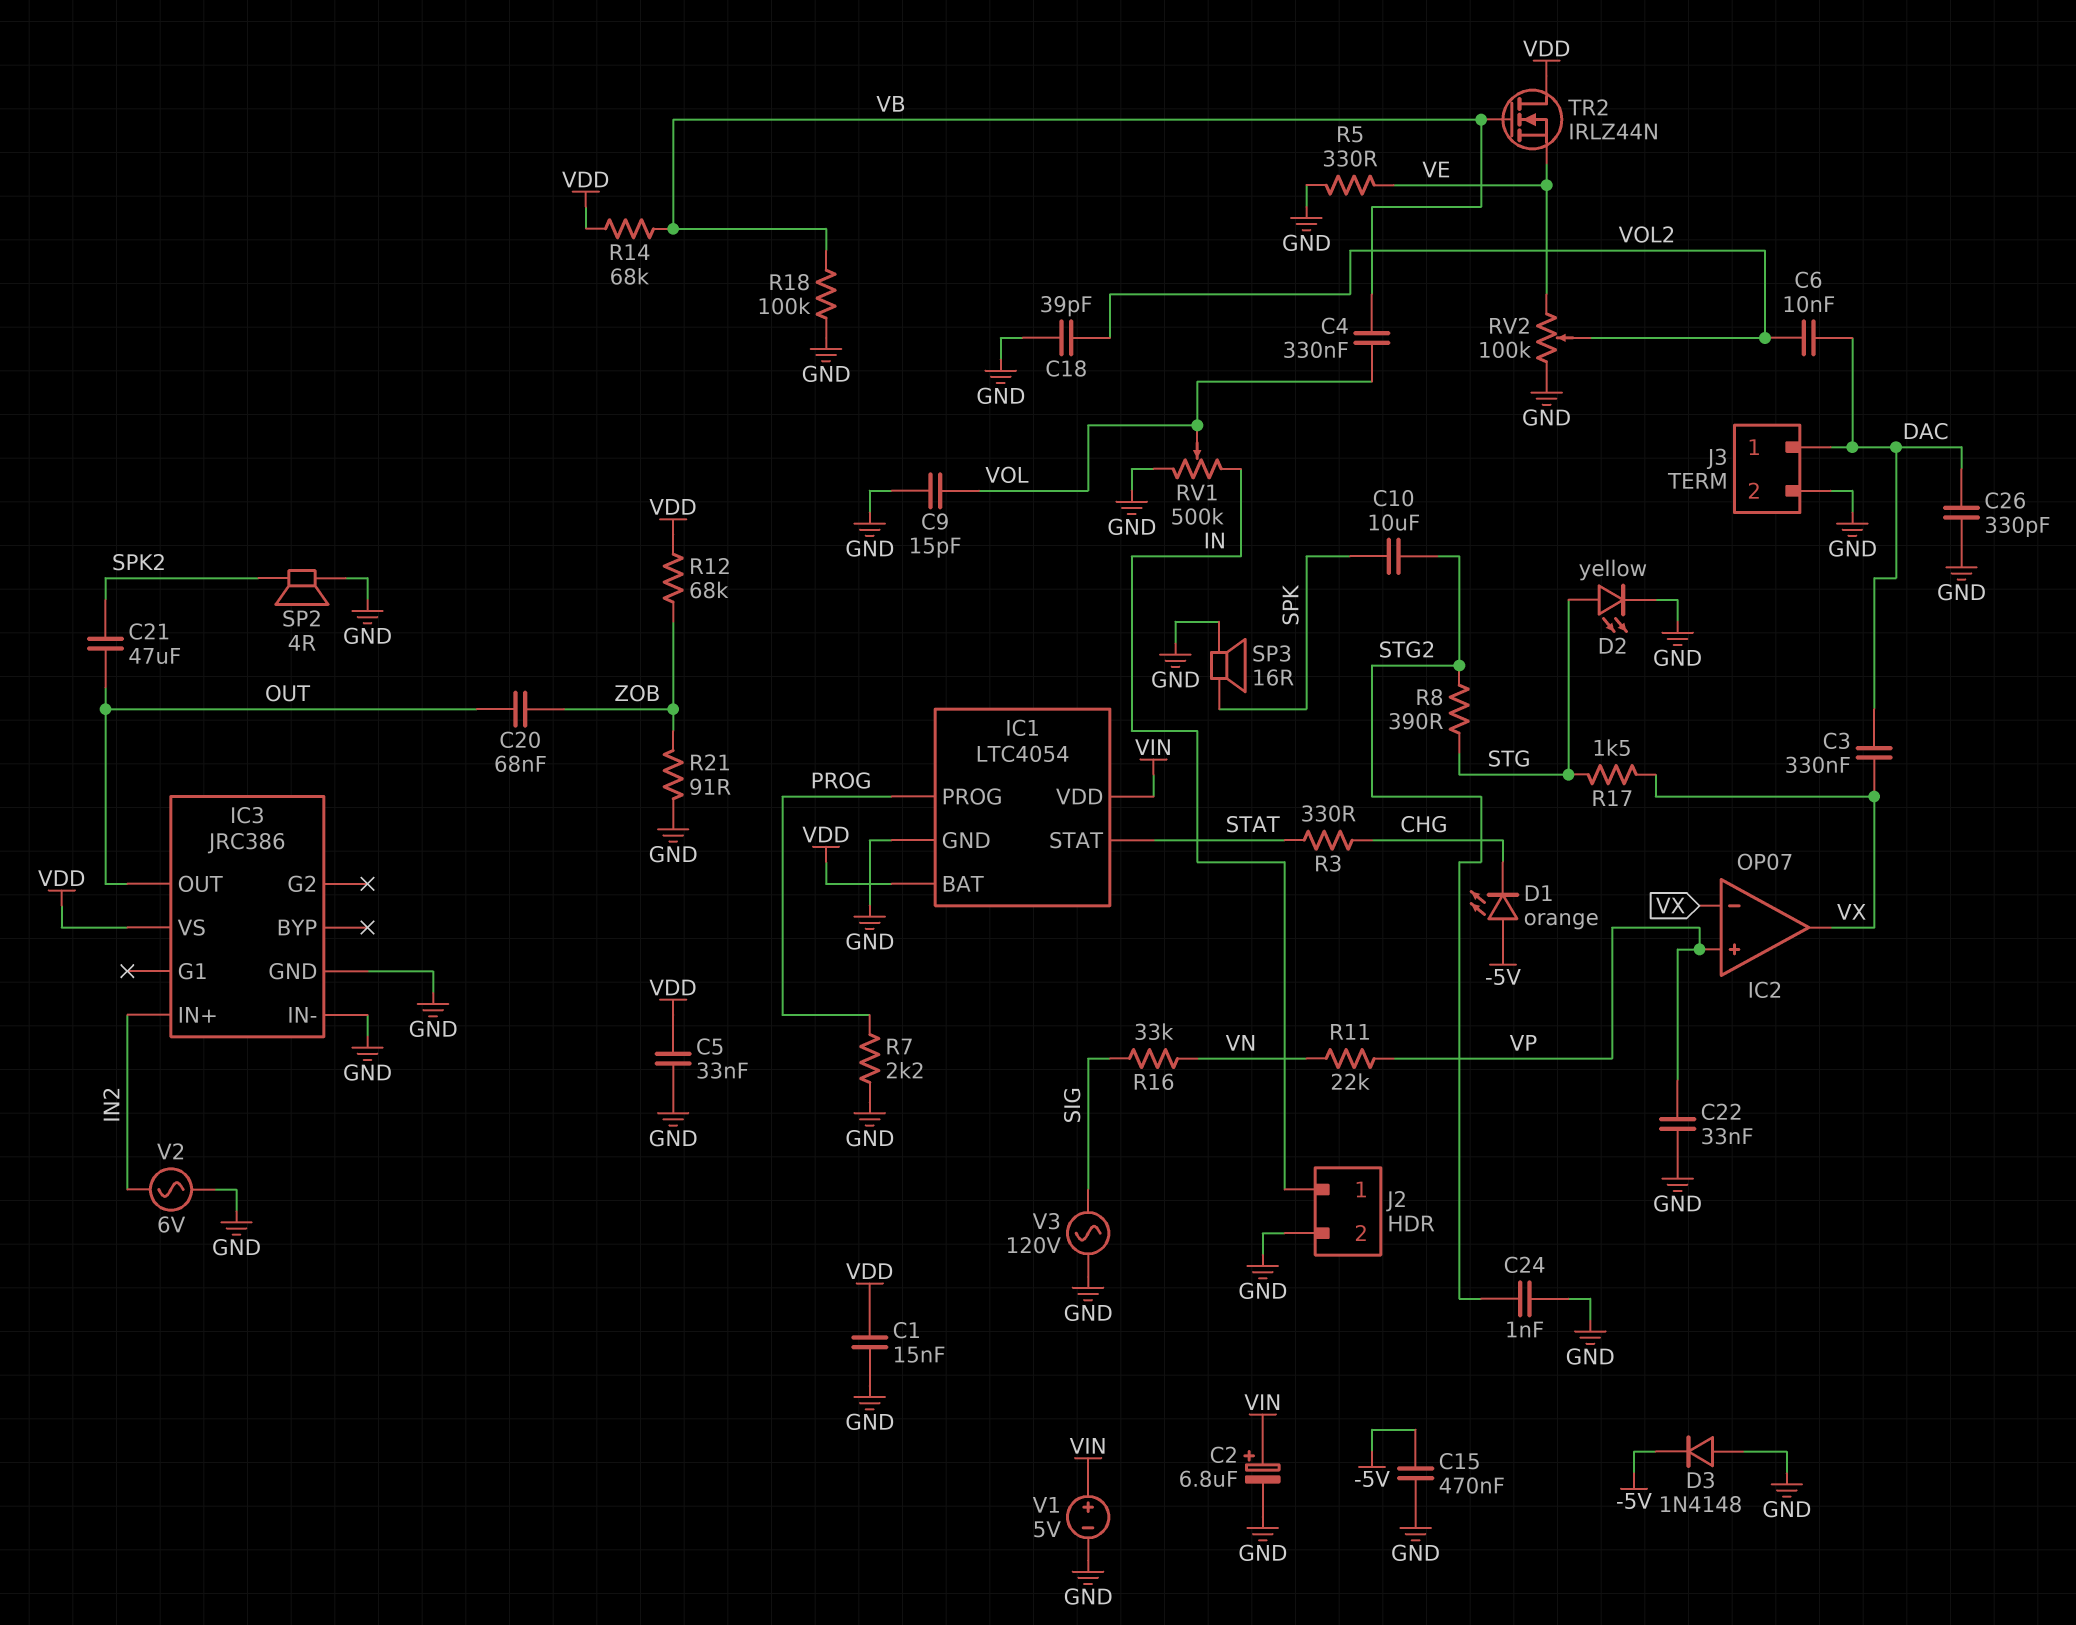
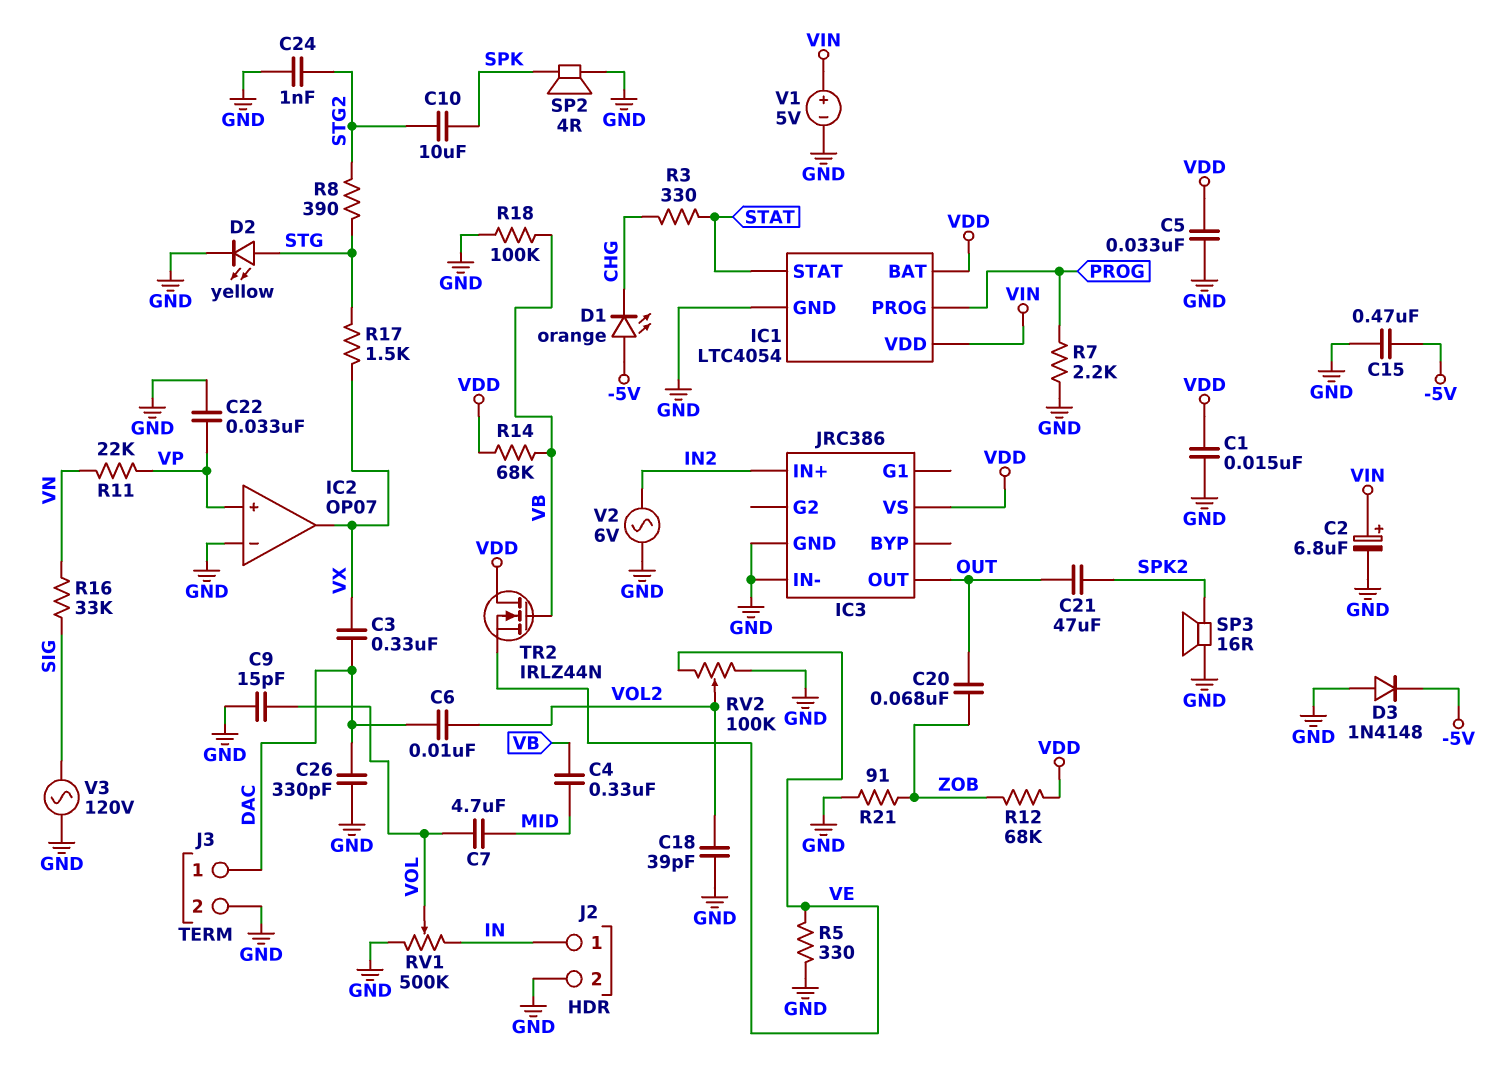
C4: 330nF (VB, VOL) -> 330nF (MID, VB)
C7: none -> 4.7uF (MID, VOL)
IC2 pin in-: VX -> GND
SP2: speaker 4R (GND, SPK2) -> speaker 4R (GND, SPK)
SP3: speaker 16R (GND, SPK) -> speaker 16R (GND, SPK2)

